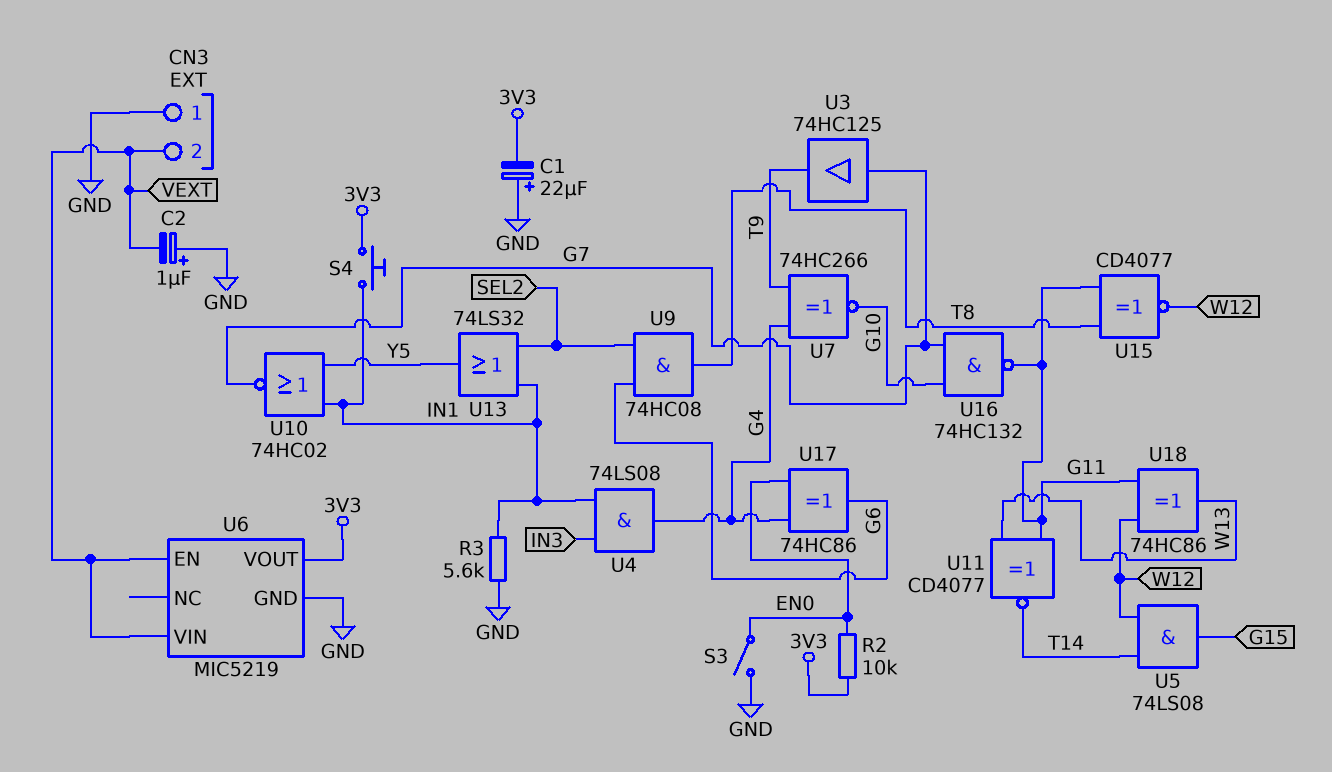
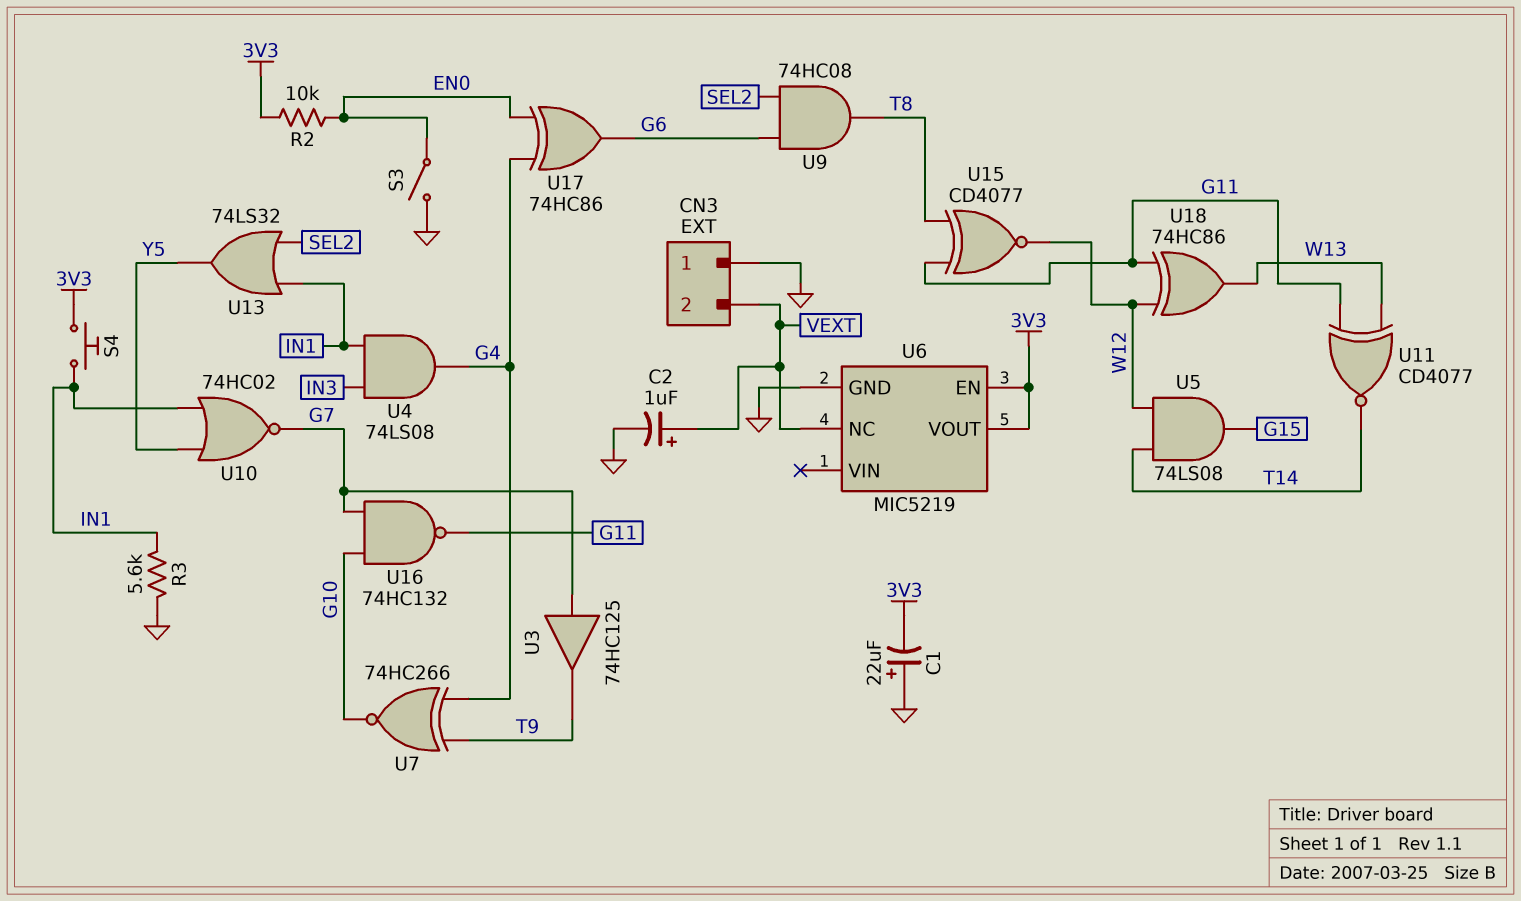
C2: 1uF (plus GND, minus VEXT) -> 1uF (plus VEXT, minus GND)
U6 pin EN: VEXT -> 3V3
U6 pin NC: none -> VEXT
U6 pin VIN: VEXT -> none

